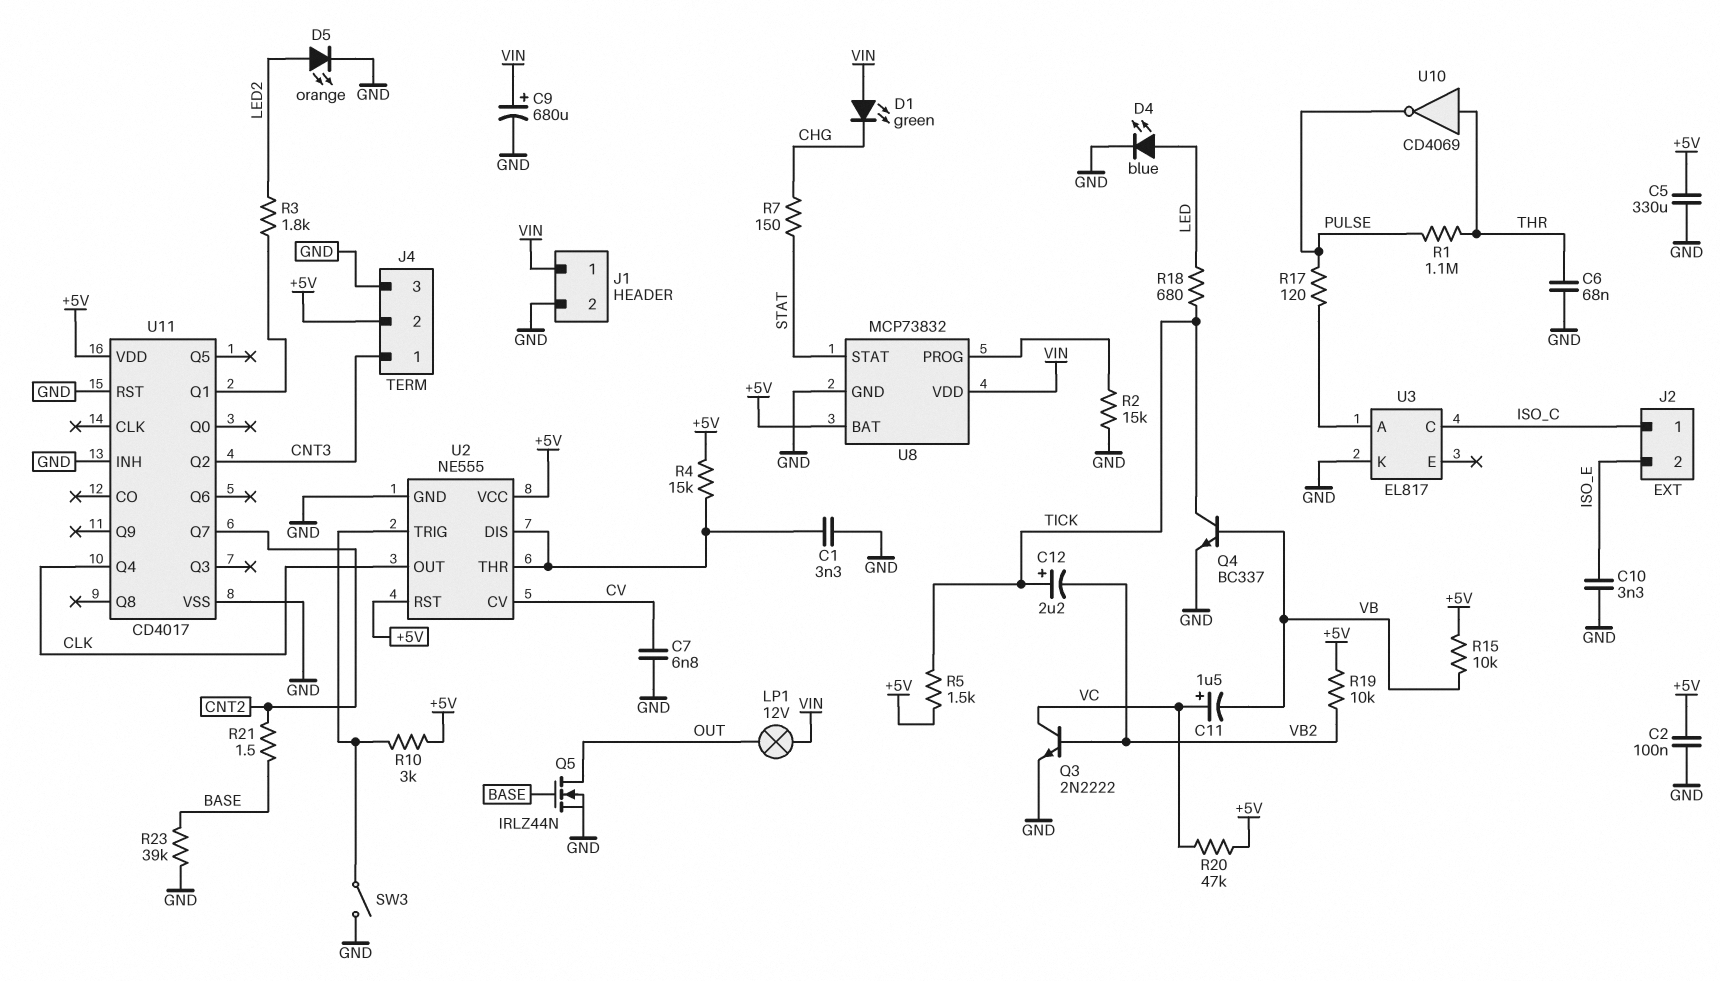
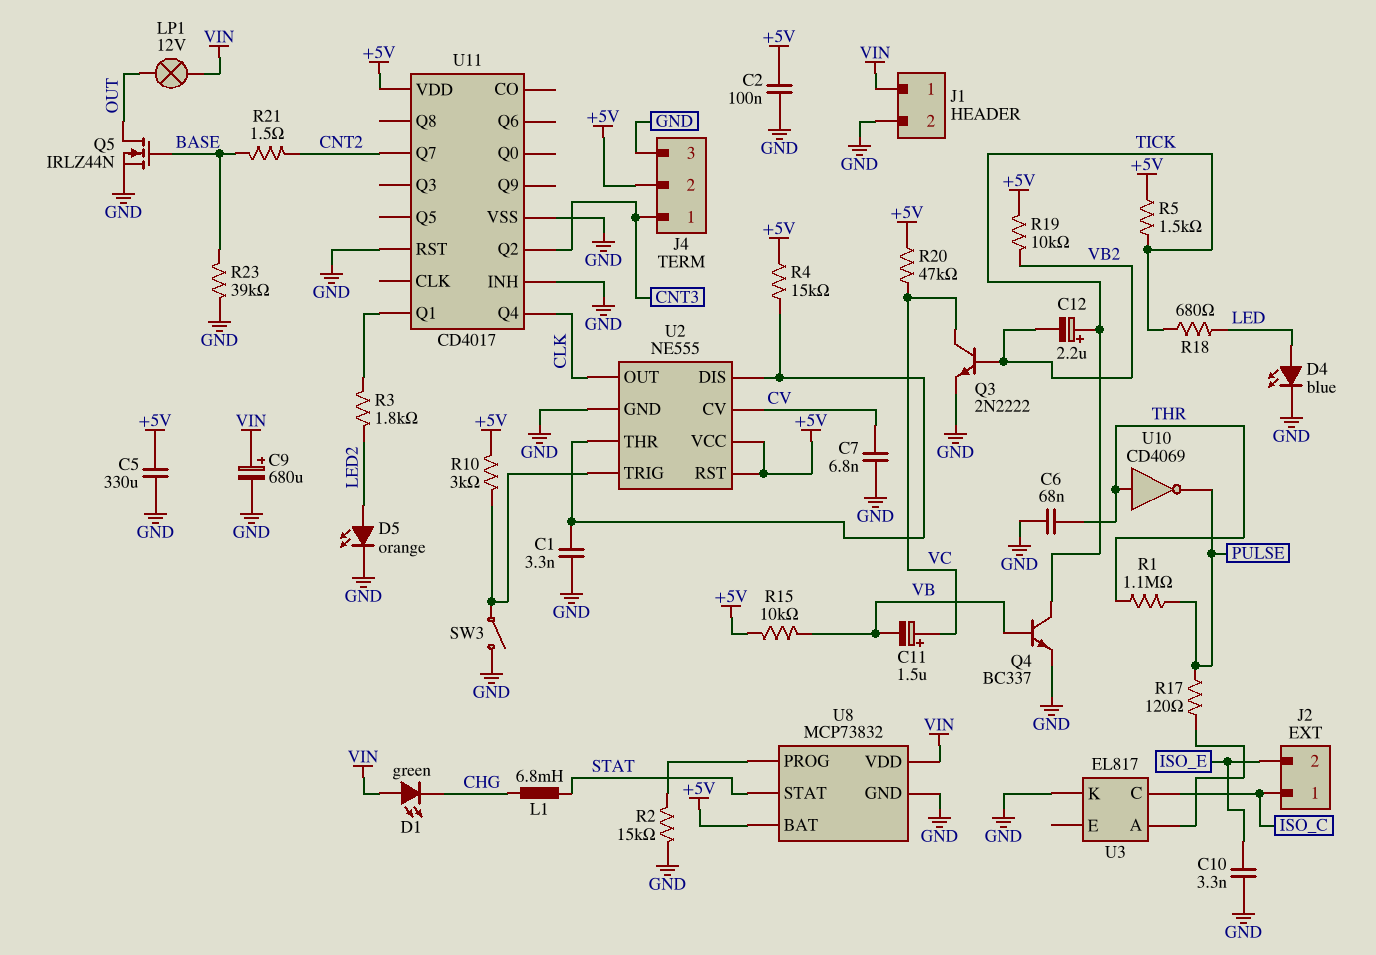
L1: none -> 6.8mH (CHG, STAT)
R7: 150 (CHG, STAT) -> none

